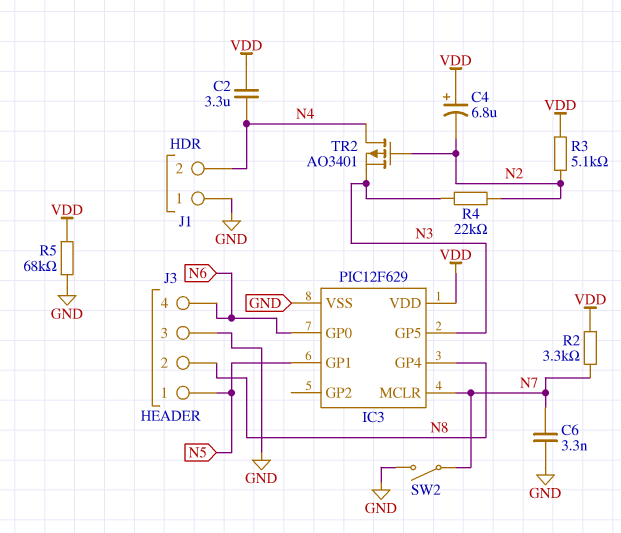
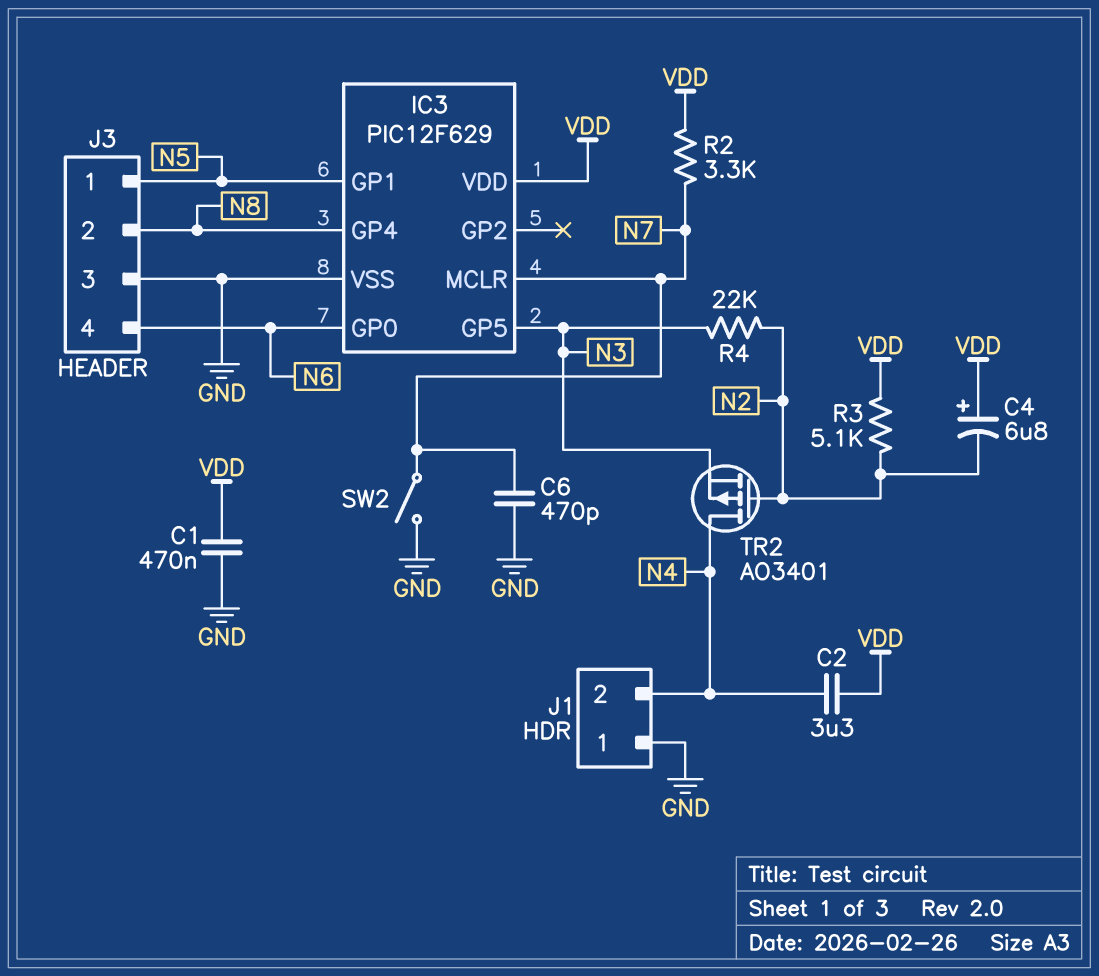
C1: none -> 470nF (GND, VDD)
C6: 3.3nF (GND, N7) -> 470pF (GND, N7)
R5: 68k (GND, VDD) -> none

